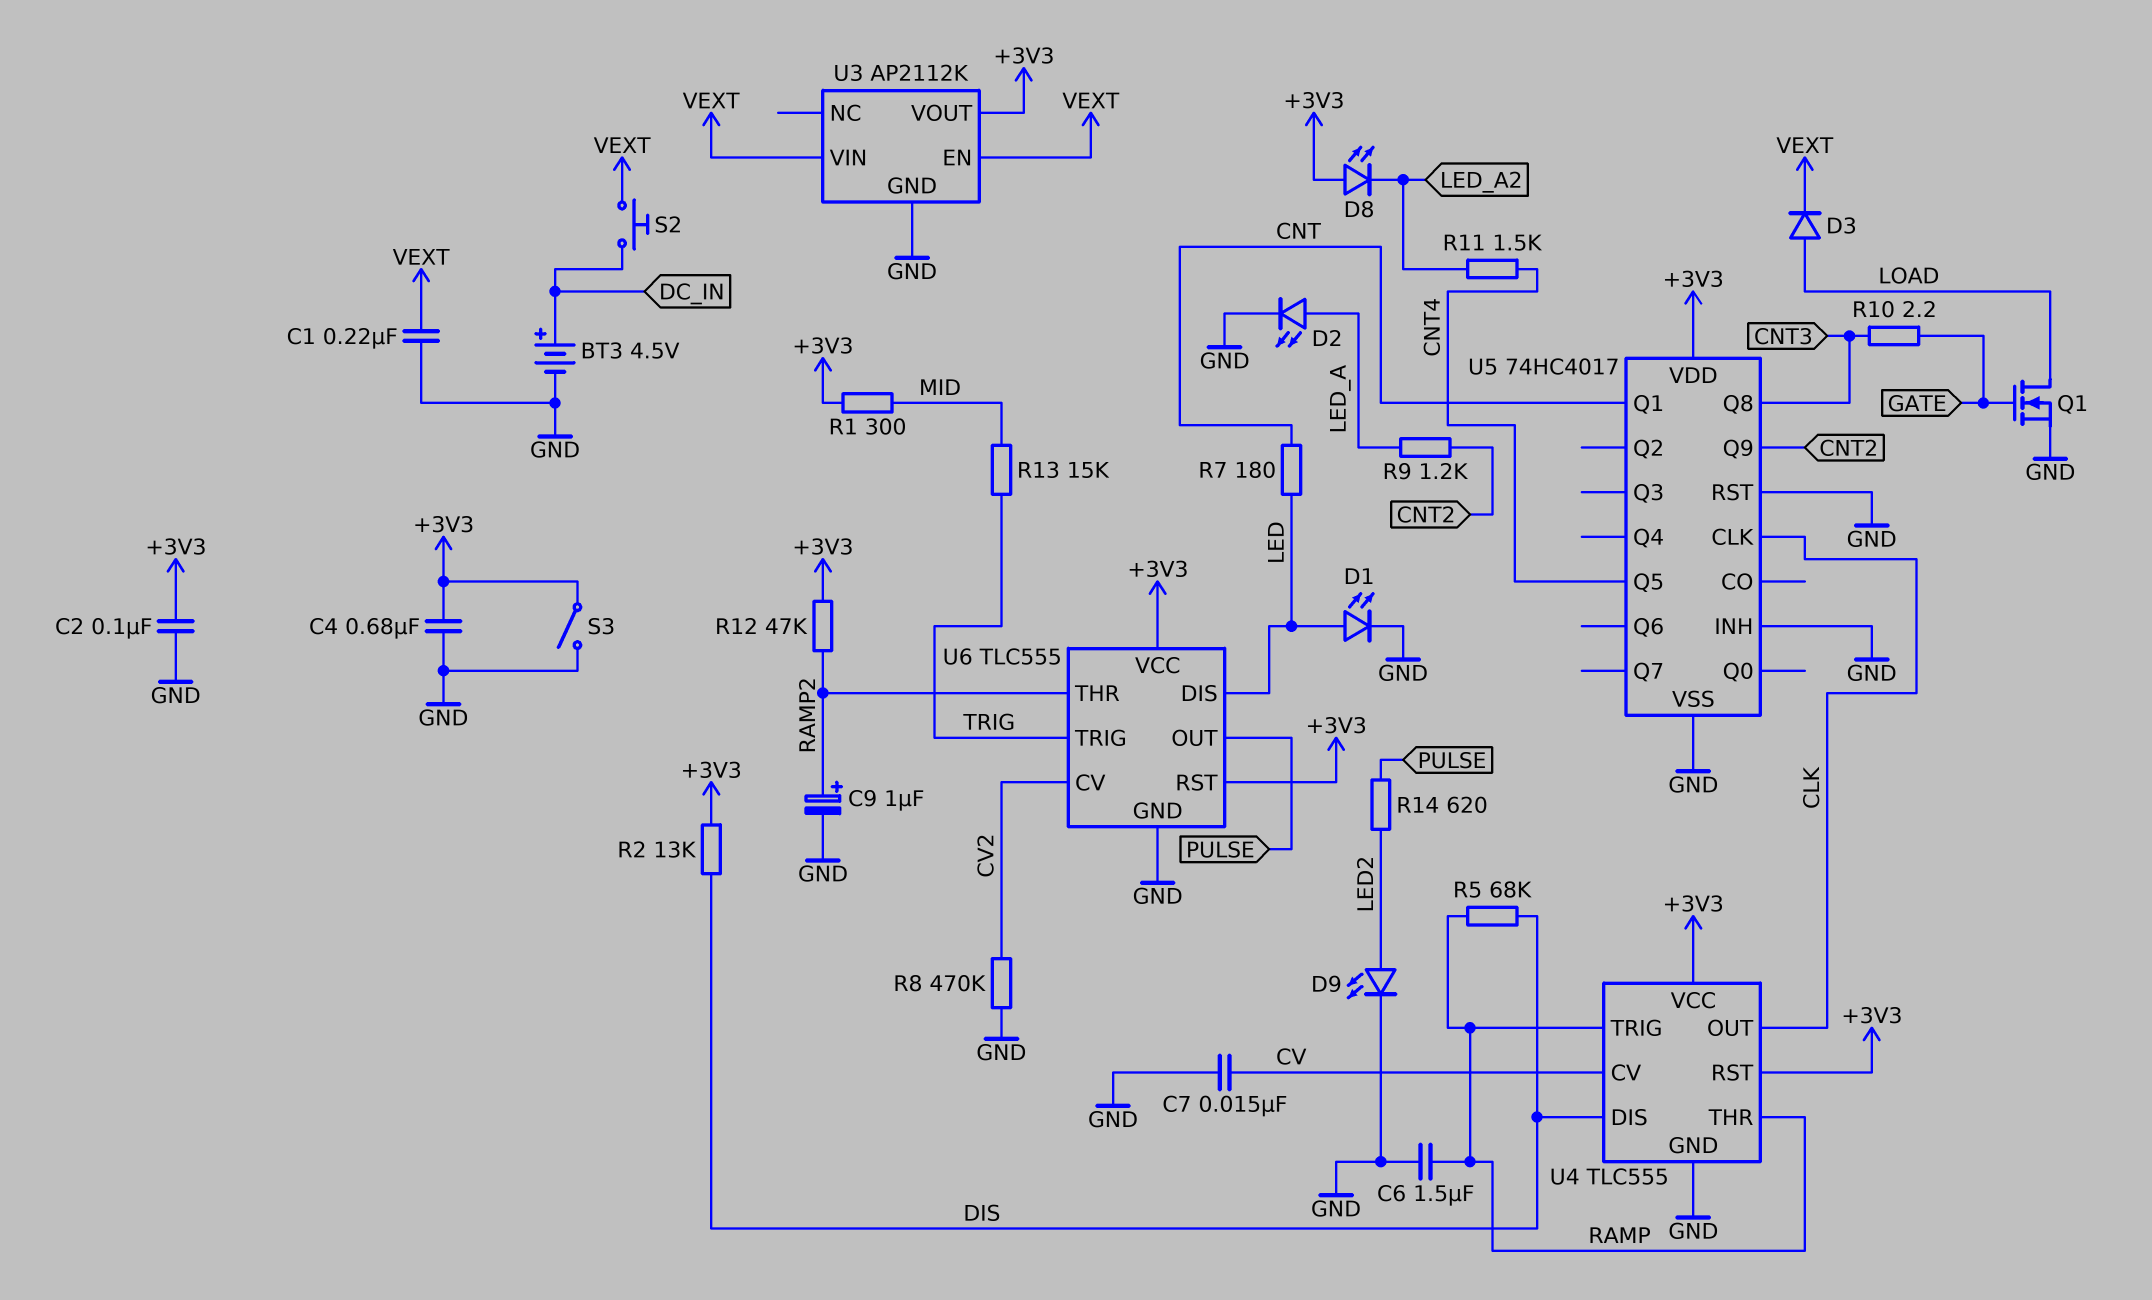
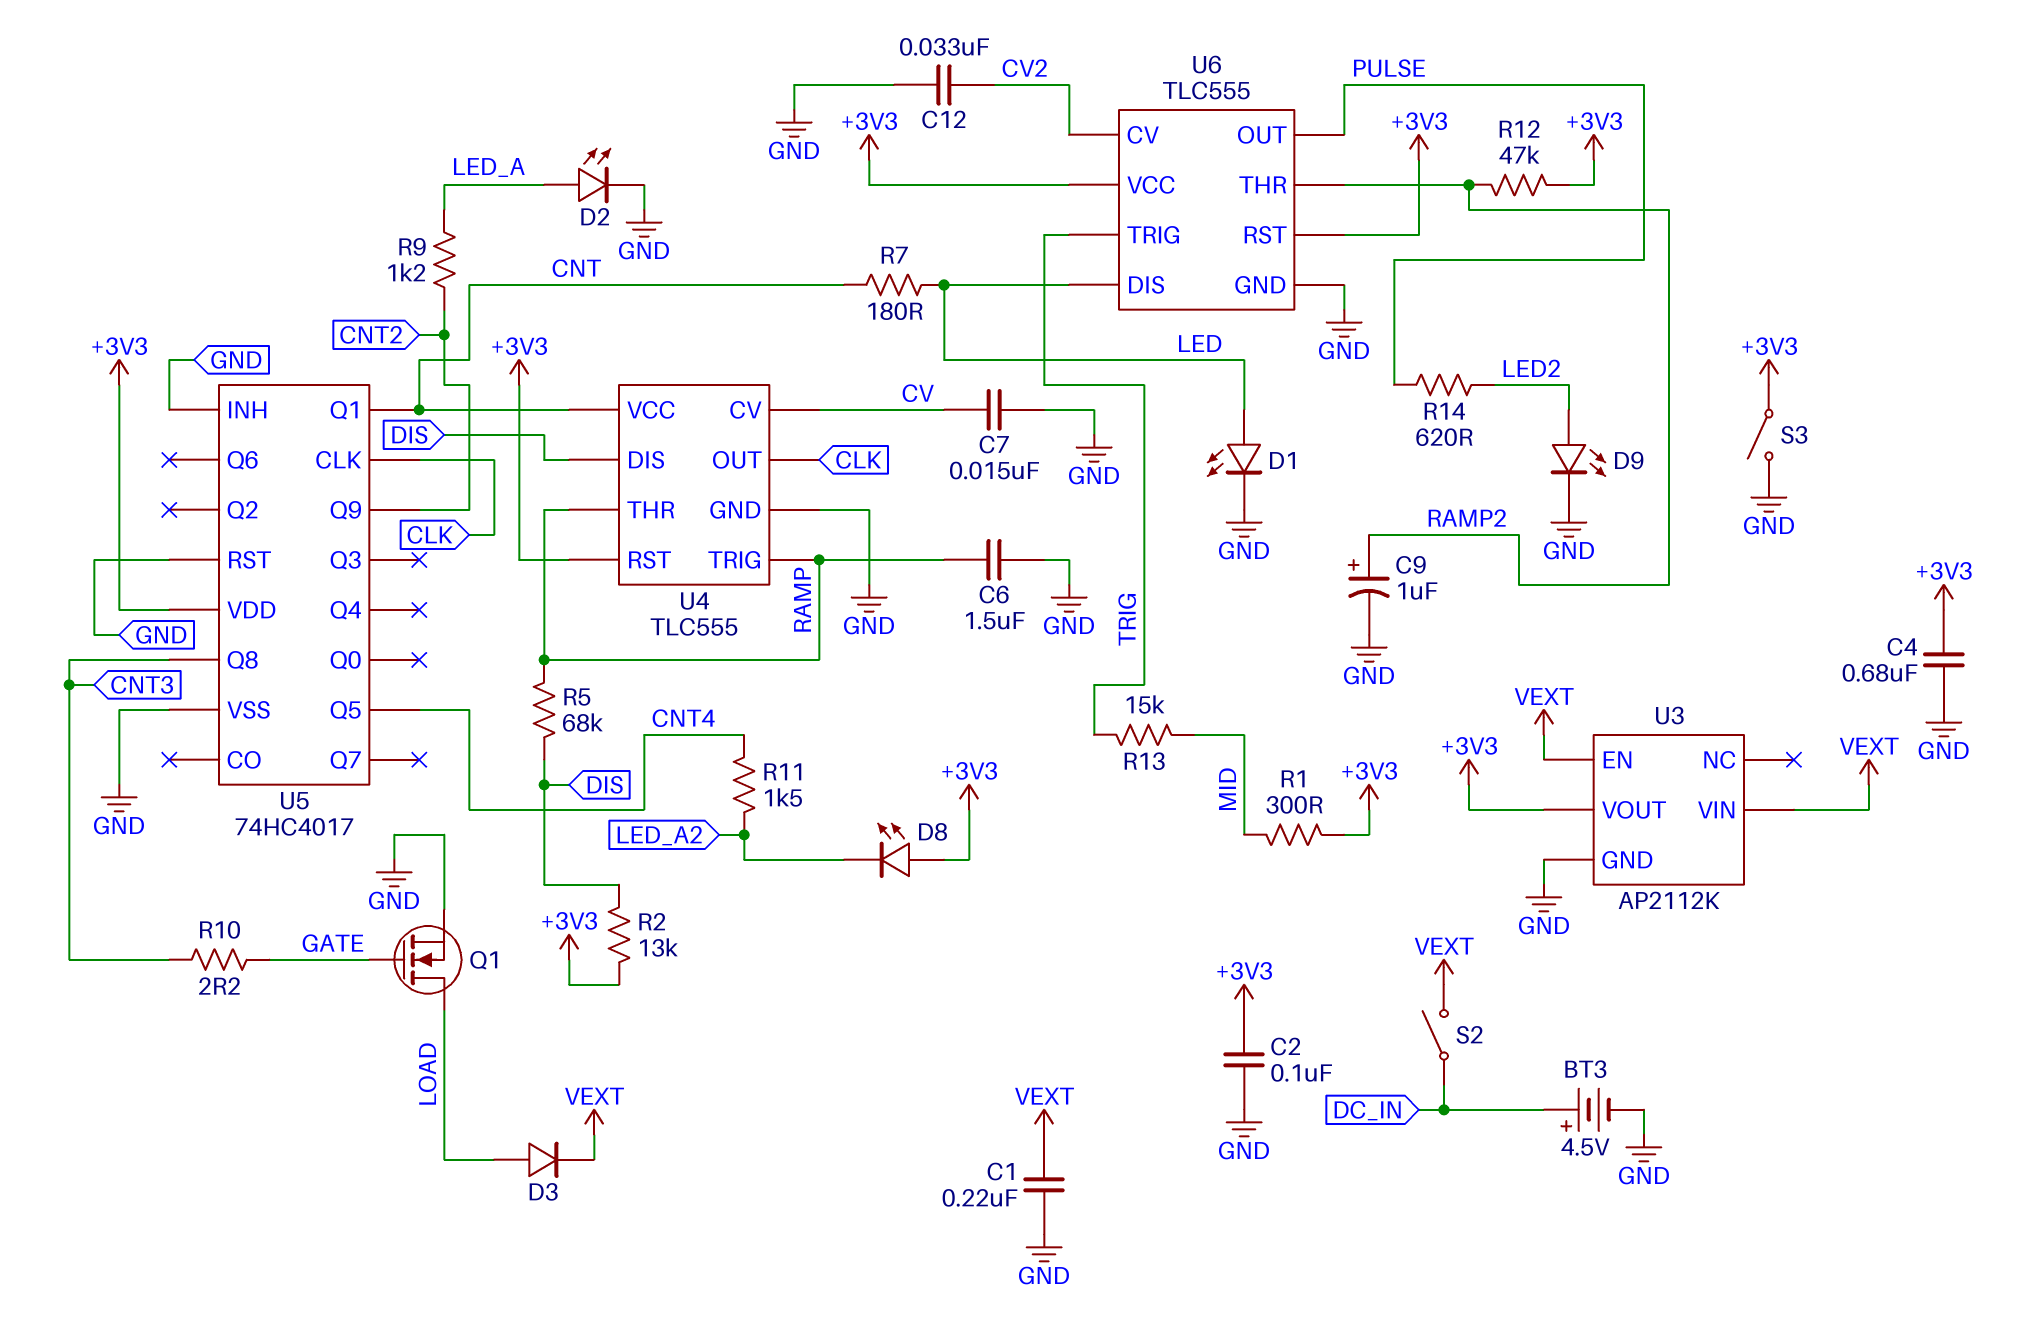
C12: none -> 33nF (CV2, GND)
R8: 470k (CV2, GND) -> none
S2: button (DC_IN, VEXT) -> switch (DC_IN, VEXT)
U4 pin VCC: +3V3 -> CNT

